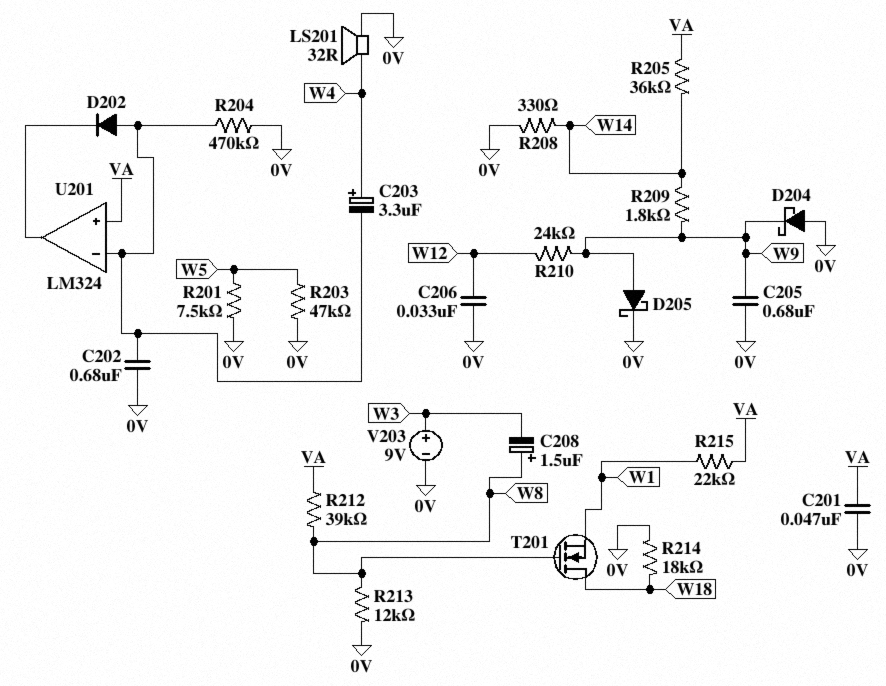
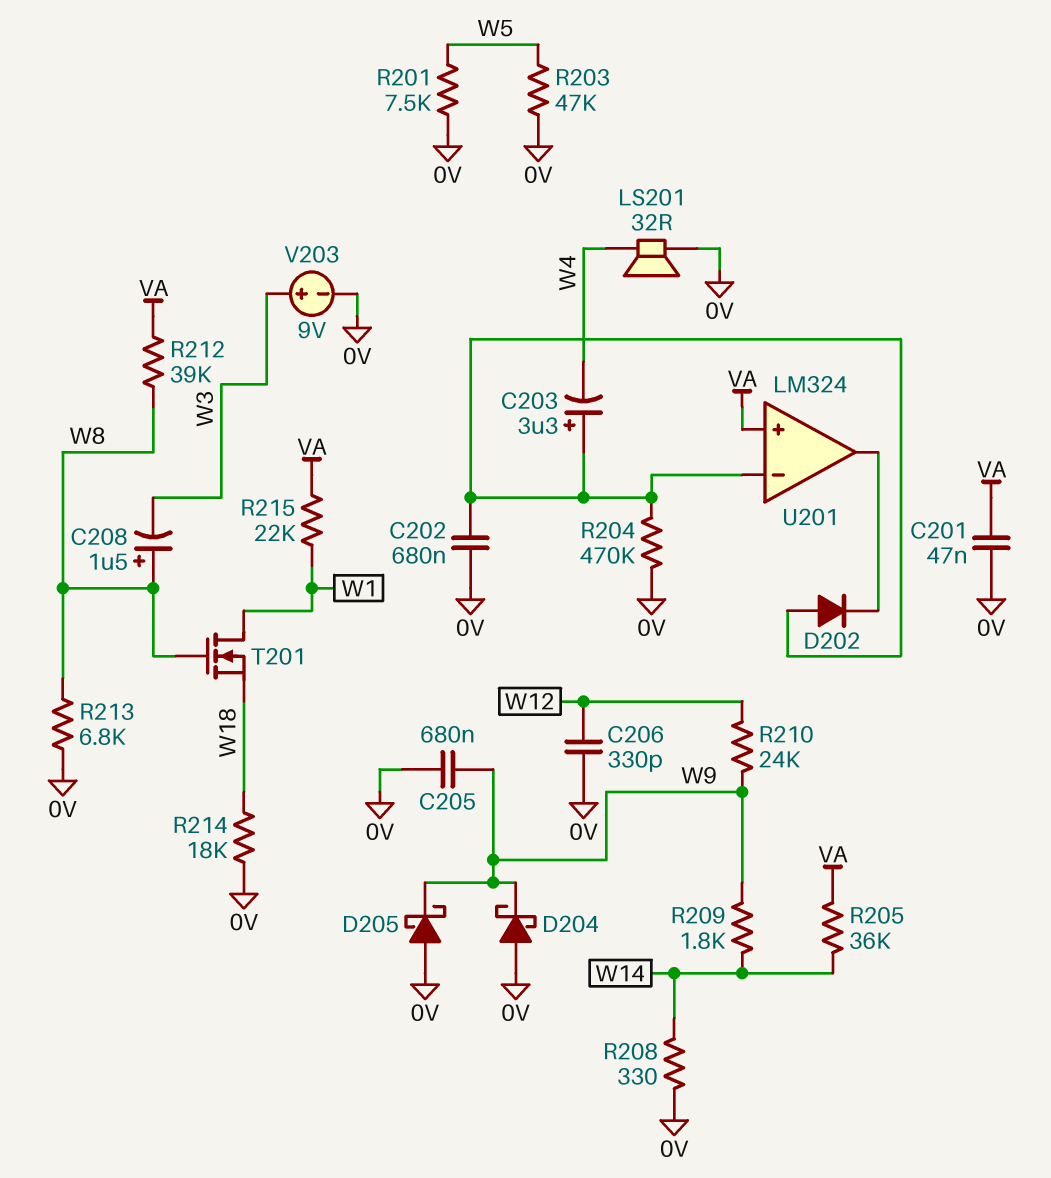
C203: 3.3uF (plus W4, minus U201/in-) -> 3.3uF (plus U201/in-, minus W4)
C206: 33nF (0V, W12) -> 330pF (0V, W12)
D205: schottky (A W9, K 0V) -> schottky (A 0V, K W9)
R213: 12k (0V, W8) -> 6.8k (0V, W8)
T201: NMOS (G W8, D W18, S W1) -> NMOS (G W8, D W1, S W18)

